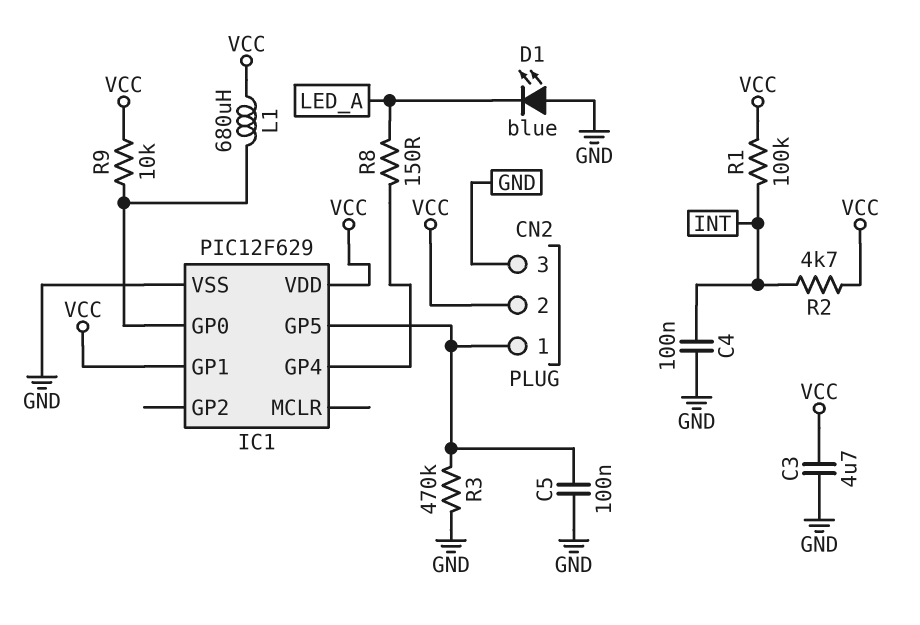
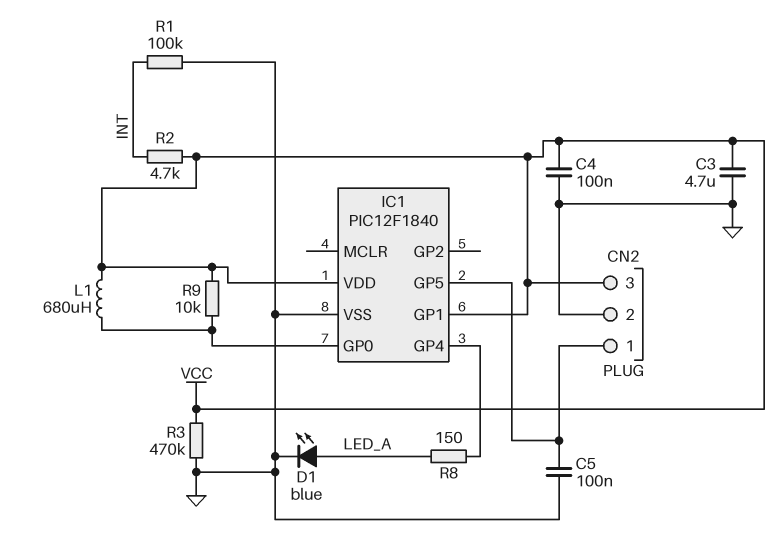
C4: 100nF (GND, INT) -> 100nF (GND, VCC)
CN2 pin 2: VCC -> GND
CN2 pin 3: GND -> VCC
D1: LED blue (A GND, K LED_A) -> LED blue (A LED_A, K GND)
IC1: PIC12F629 -> PIC12F1840
R1: 100k (INT, VCC) -> 100k (GND, INT)
R3: 470k (CN2/1, GND) -> 470k (GND, VCC)

